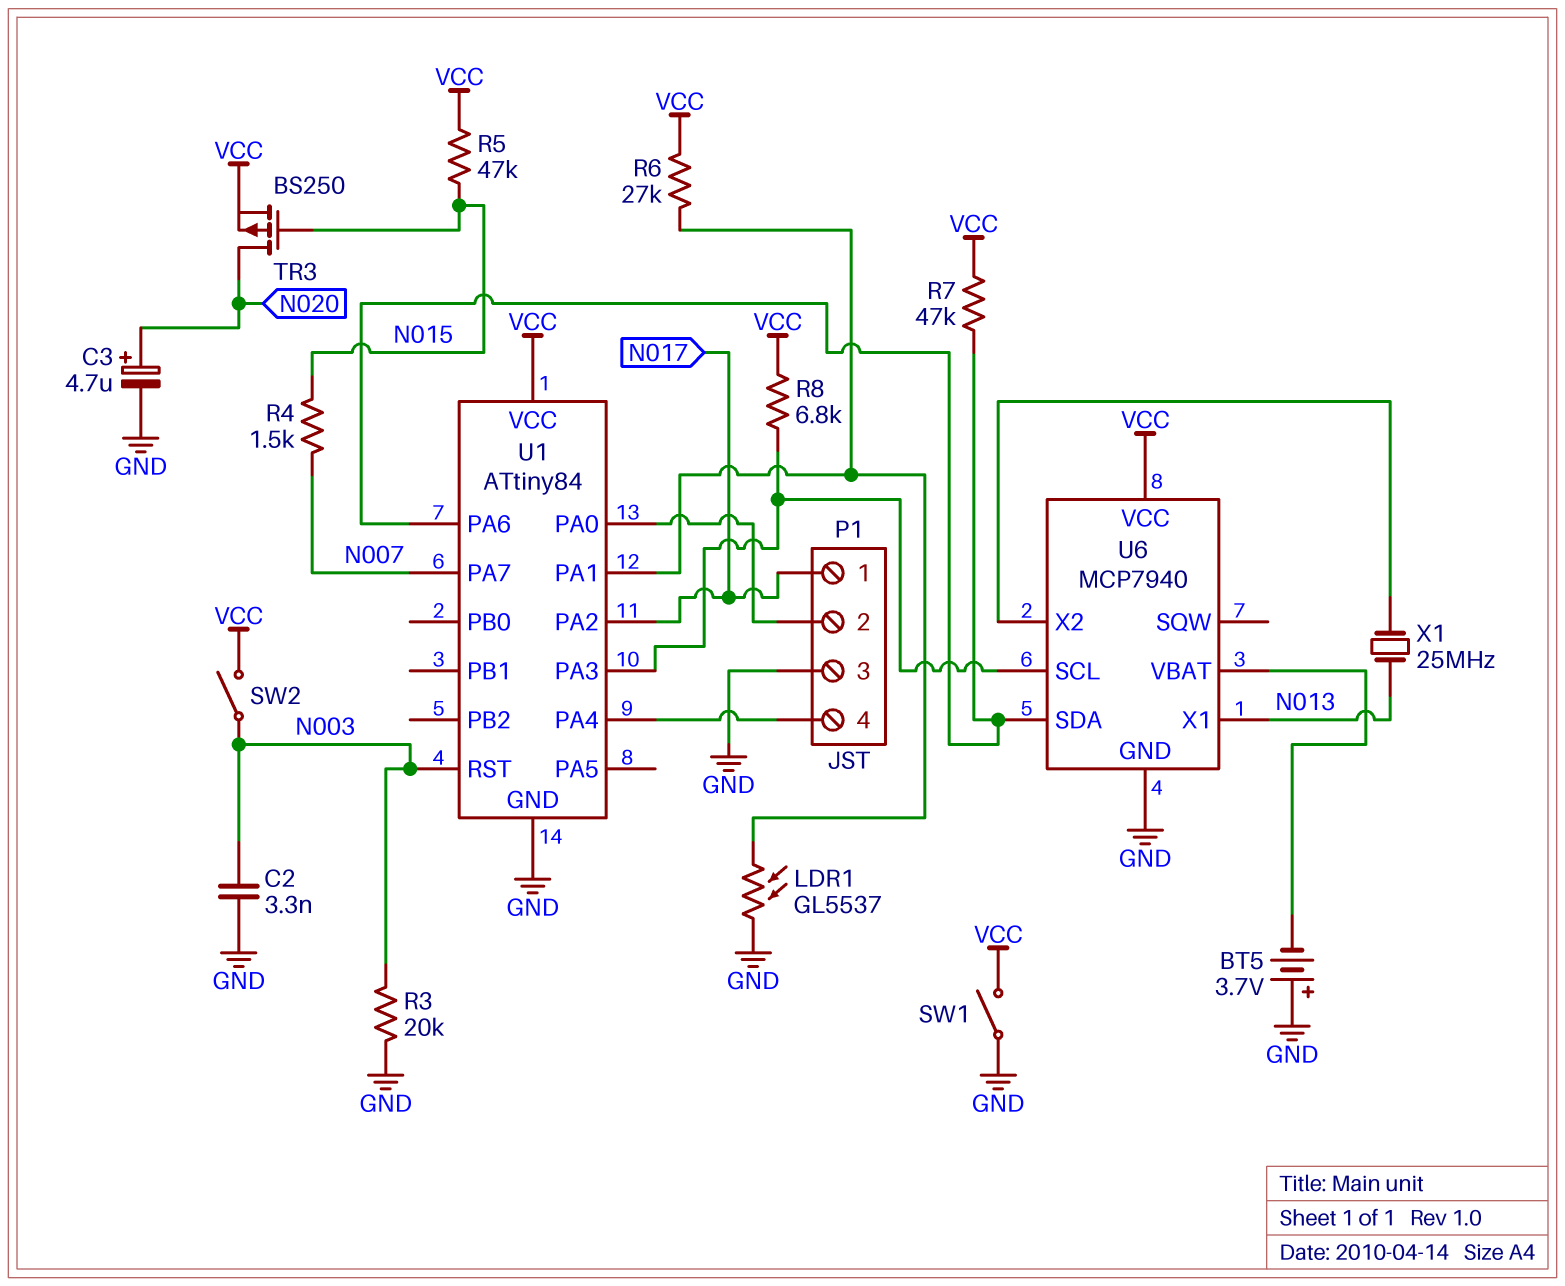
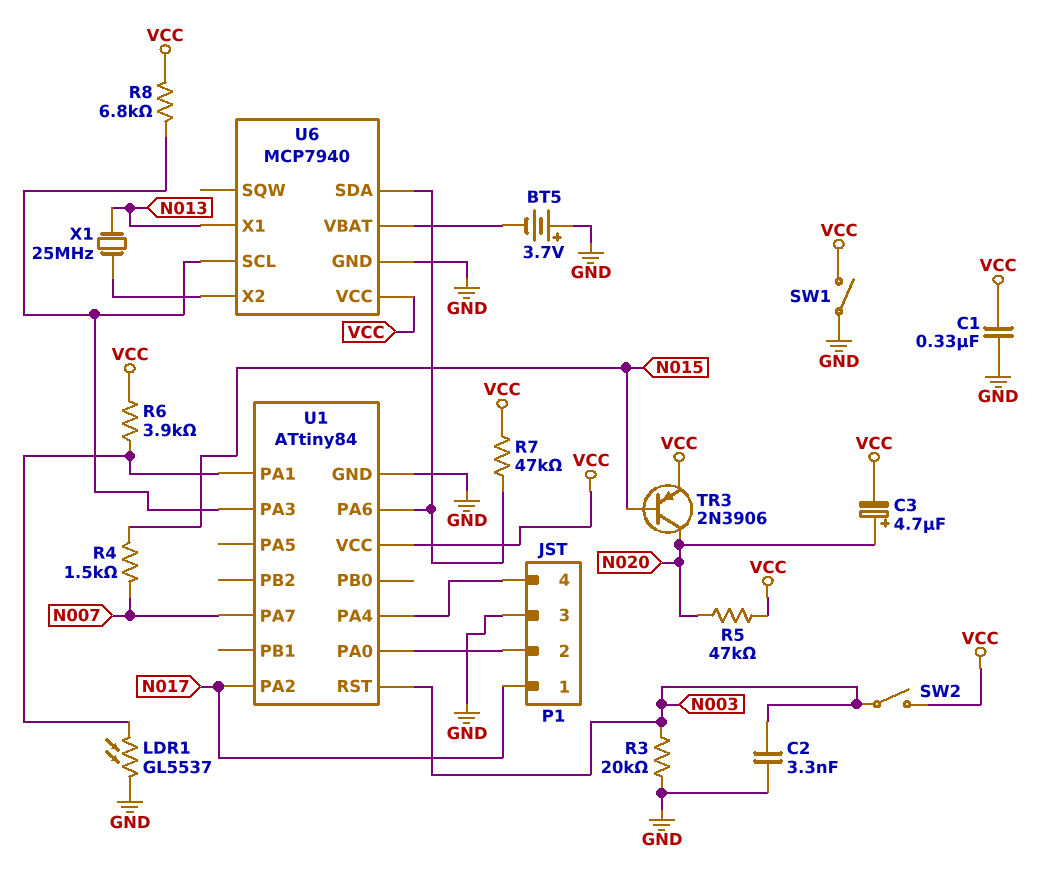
C1: none -> 330nF (GND, VCC)
C3: 4.7uF (plus N020, minus GND) -> 4.7uF (plus N020, minus VCC)
R5: 47k (N015, VCC) -> 47k (N020, VCC)
R6: 27k (U1/PA1, VCC) -> 3.9k (U1/PA1, VCC)
TR3: PMOS BS250 (G N015, D N020, S VCC) -> PNP 2N3906 (B N015, C N020, E VCC)

